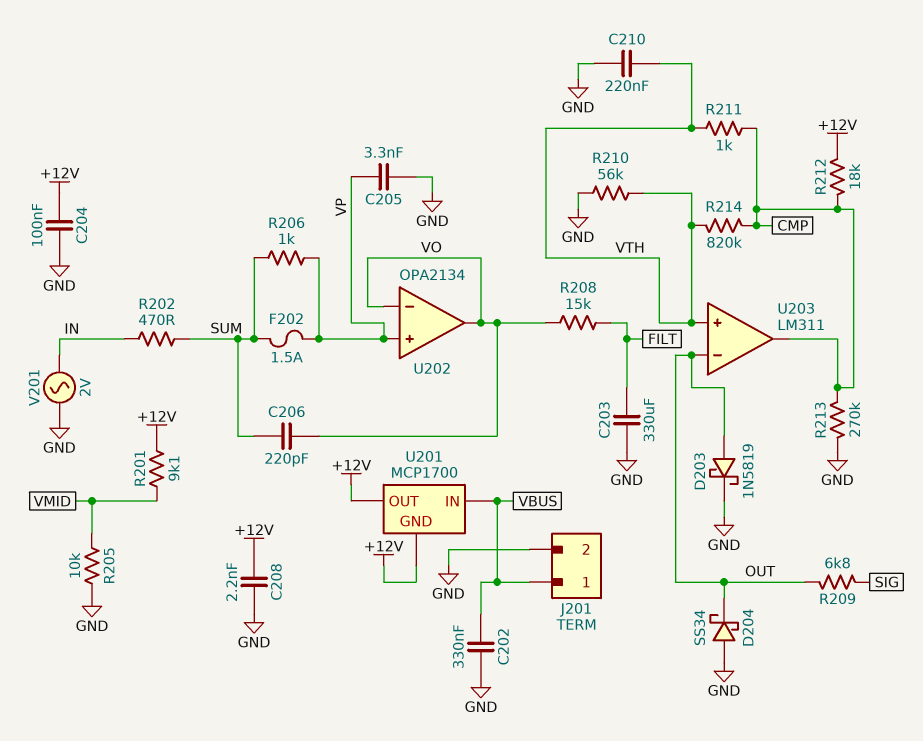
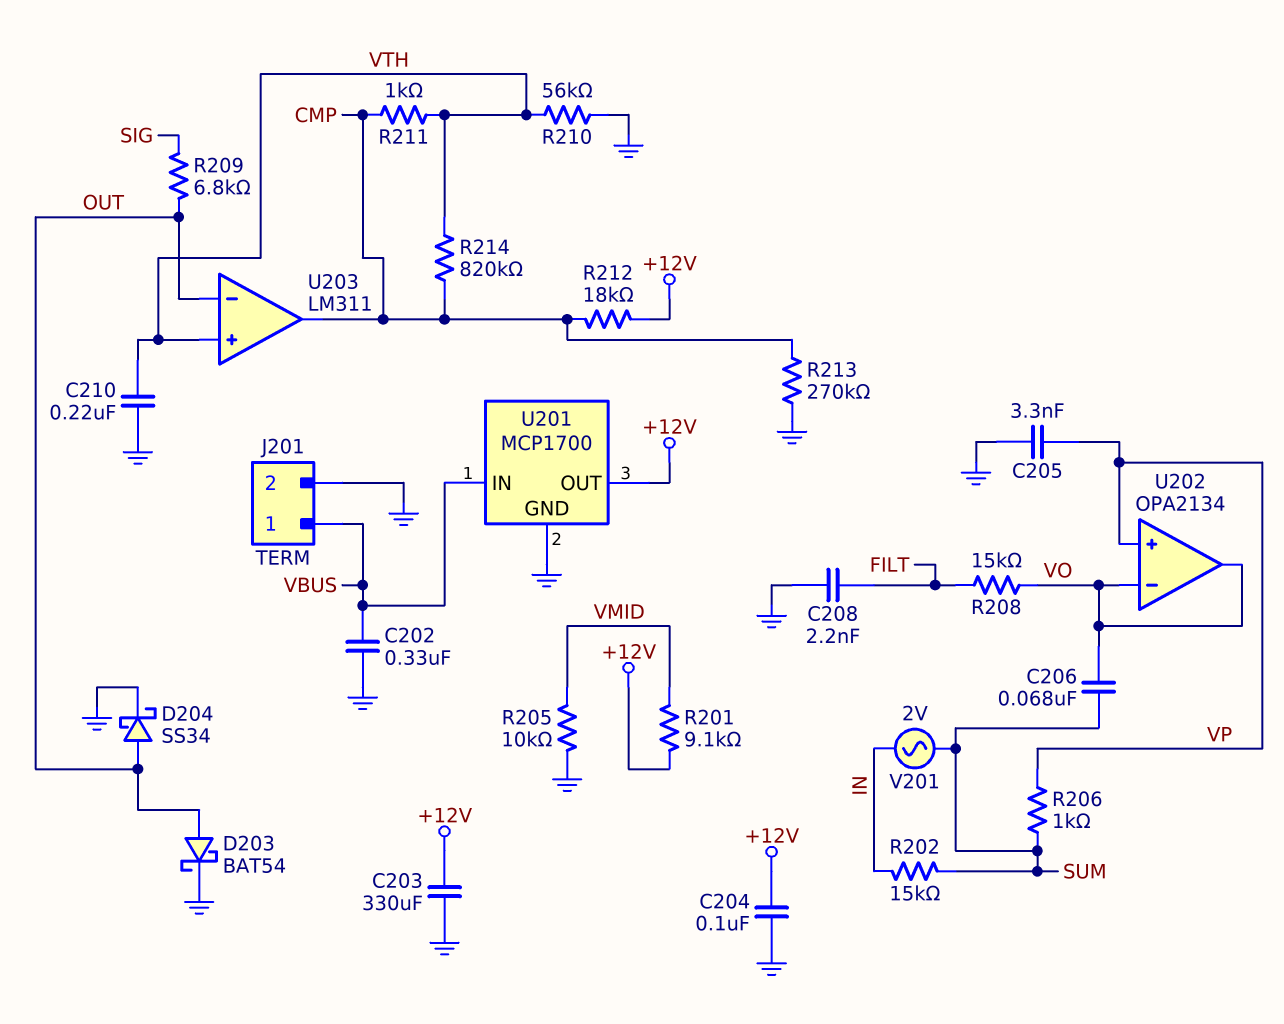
C203: 330uF (FILT, GND) -> 330uF (+12V, GND)
C206: 220pF (SUM, VO) -> 68nF (SUM, VO)
C208: 2.2nF (+12V, GND) -> 2.2nF (FILT, GND)
D203: schottky 1N5819 (A OUT, K GND) -> schottky BAT54 (A OUT, K GND)
D204: schottky SS34 (A GND, K OUT) -> schottky SS34 (A OUT, K GND)
F202: 1.5A (SUM, VP) -> none
R202: 470 (IN, SUM) -> 15k (IN, SUM)
U201 pin GND: +12V -> GND
V201: AC 2V (GND, IN) -> AC 2V (IN, SUM)

